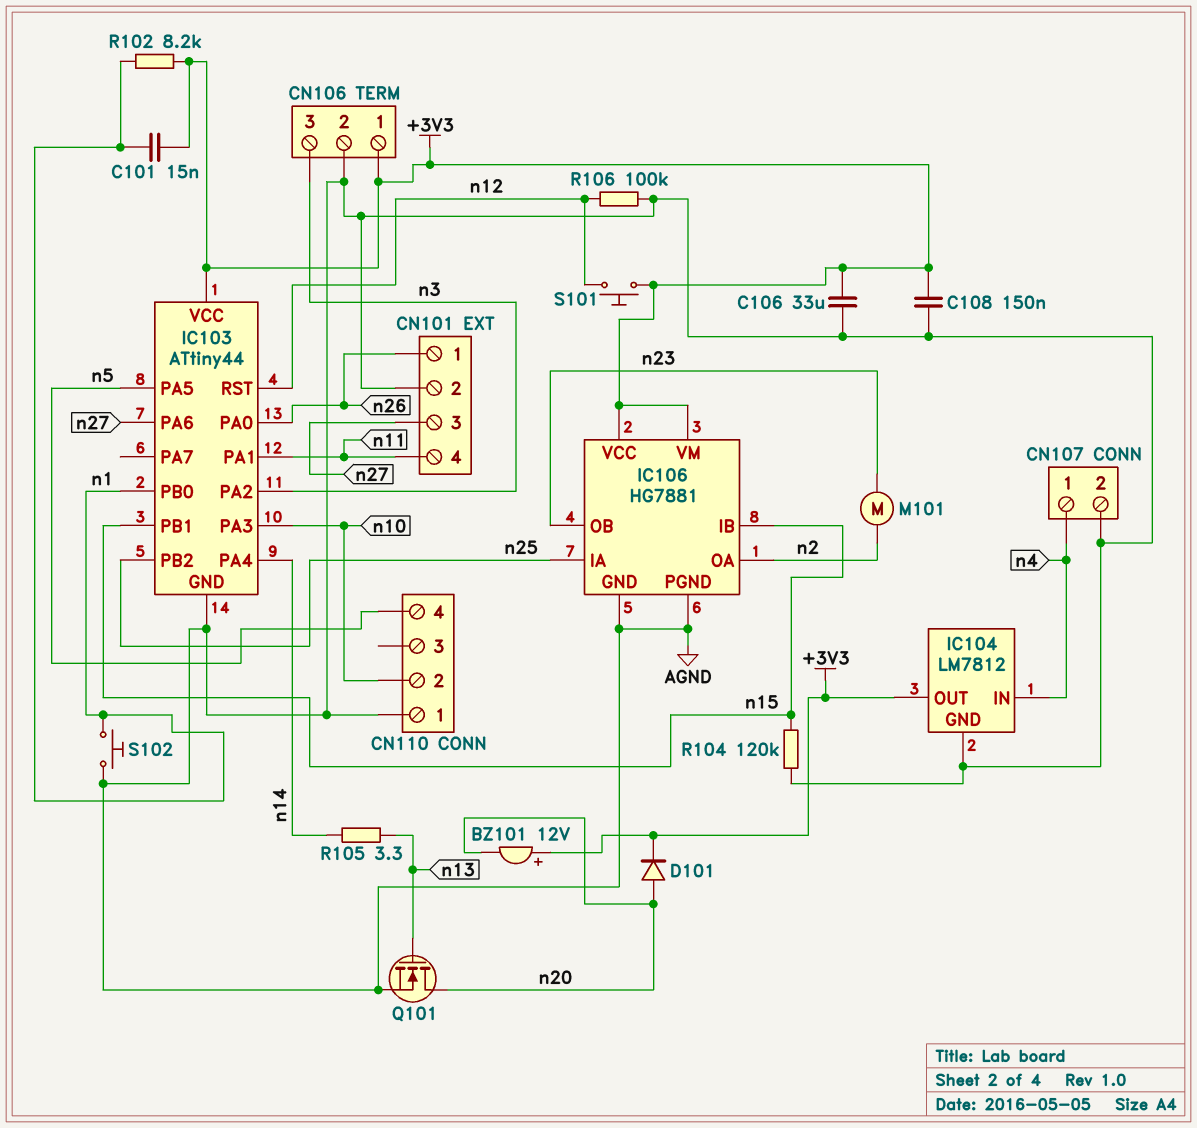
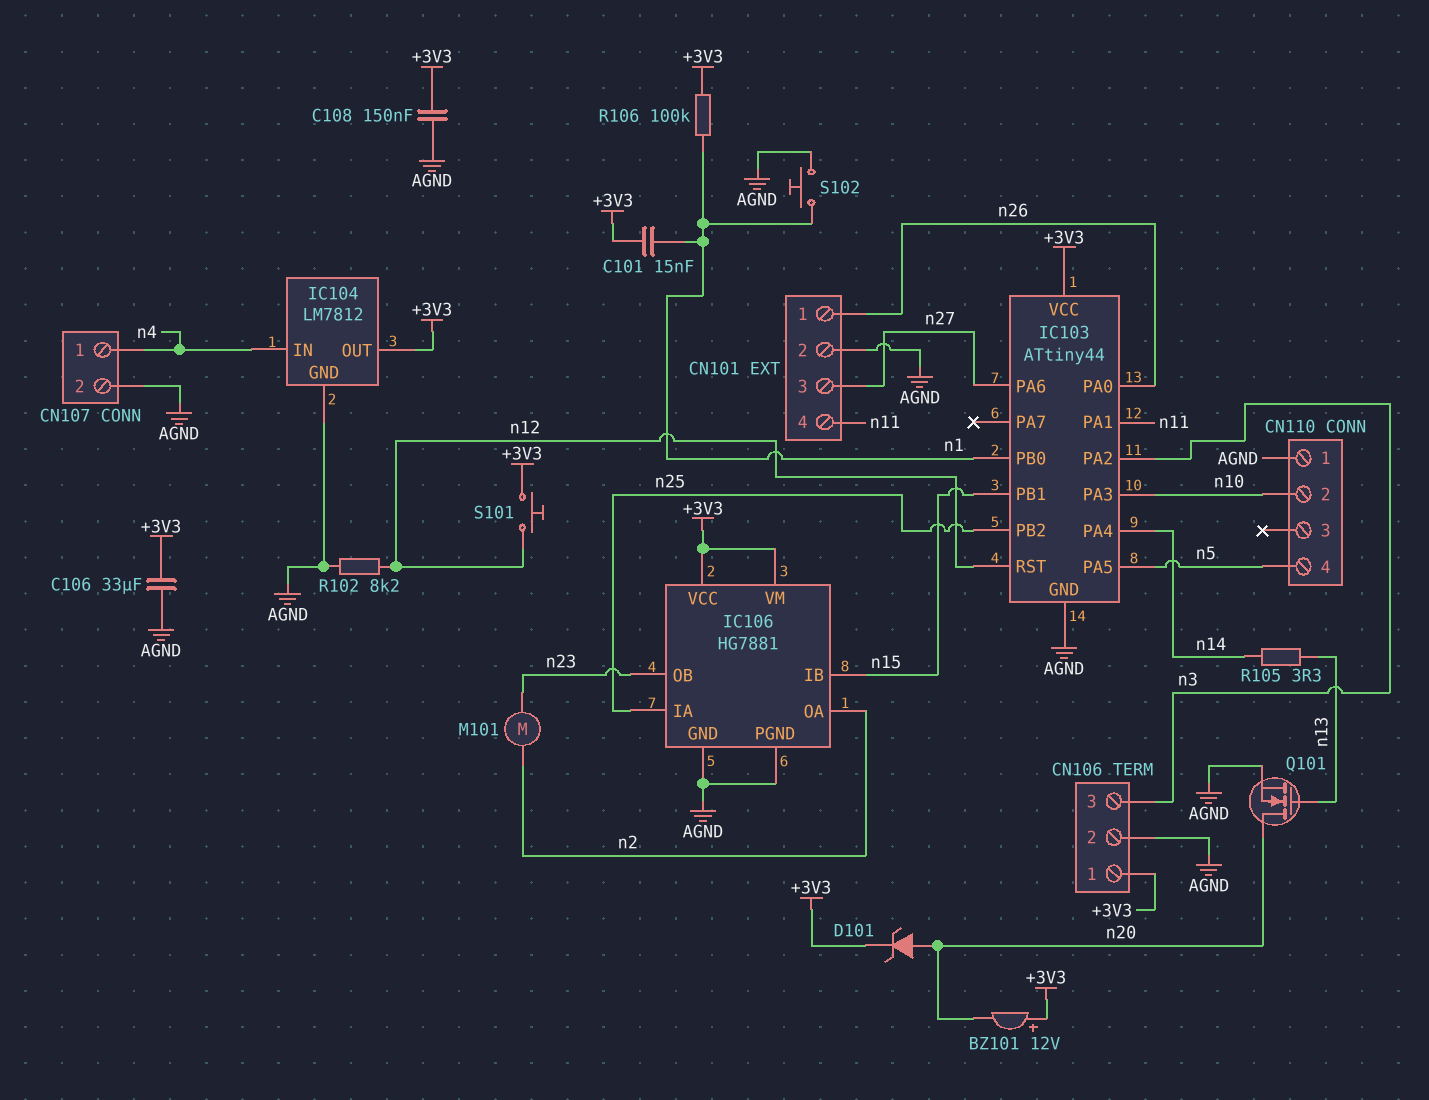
D101: diode (A n20, K +3V3) -> zener (A n20, K +3V3)
R102: 8.2k (+3V3, n1) -> 8.2k (AGND, n12)
R104: 120k (AGND, n15) -> none
R106: 100k (AGND, n12) -> 100k (+3V3, n1)

